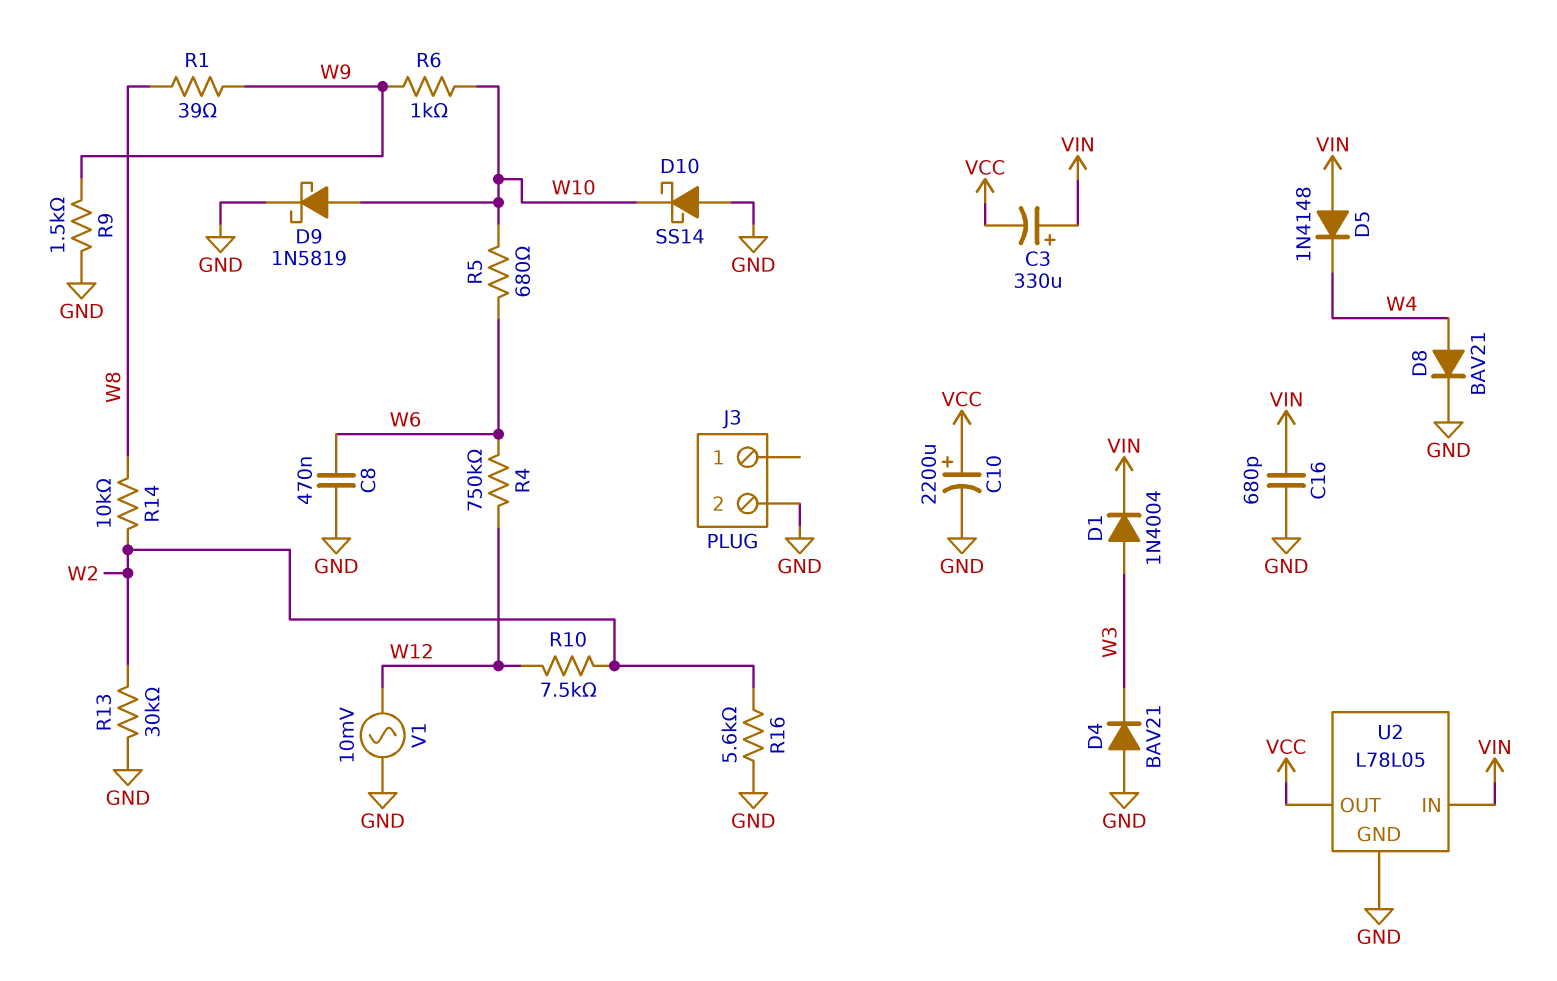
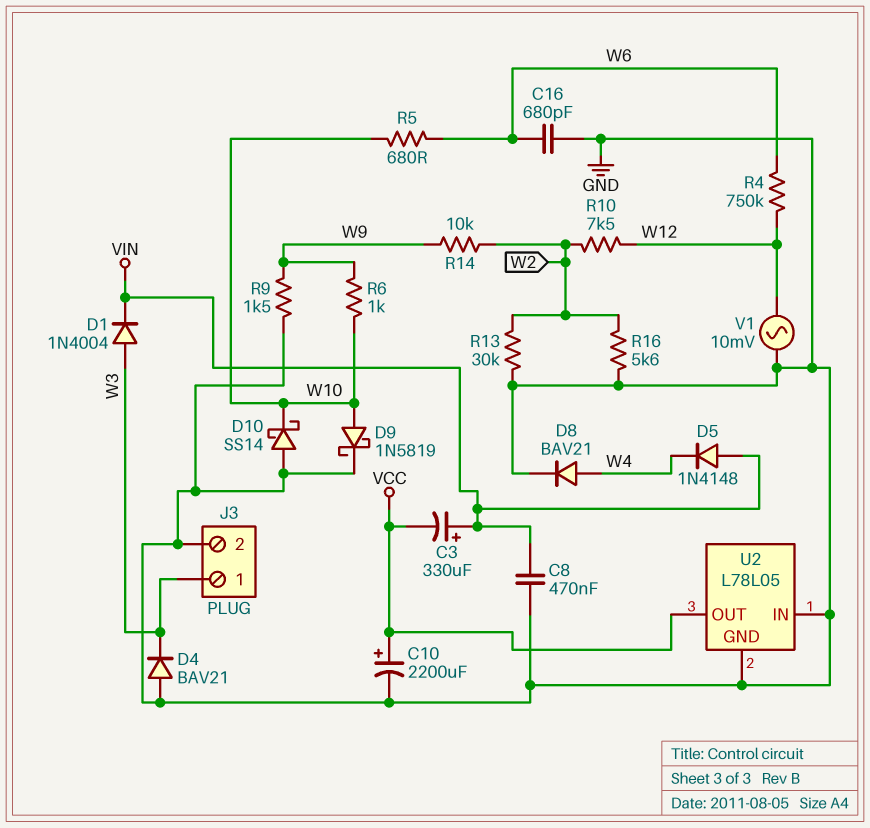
C8: 470nF (GND, W6) -> 470nF (GND, VIN)
C16: 680pF (GND, VIN) -> 680pF (GND, W6)
J3 pin 1: none -> W3
R1: 39 (W8, W9) -> none
R14: 10k (W2, W8) -> 10k (W2, W9)
U2 pin IN: VIN -> GND

